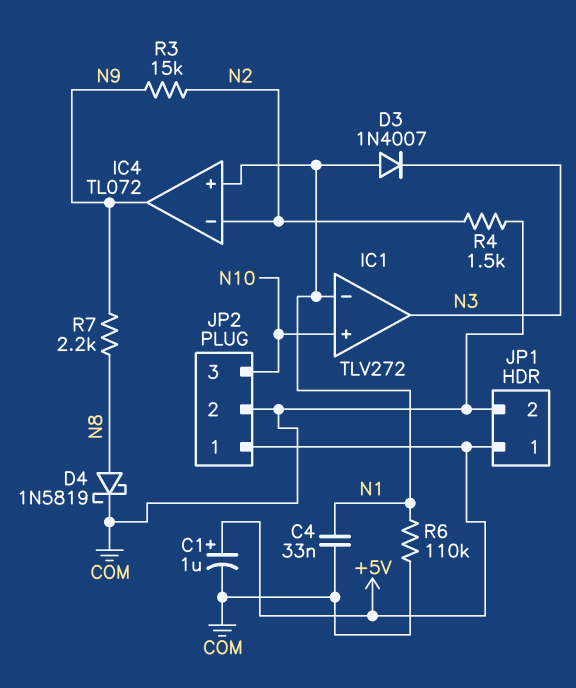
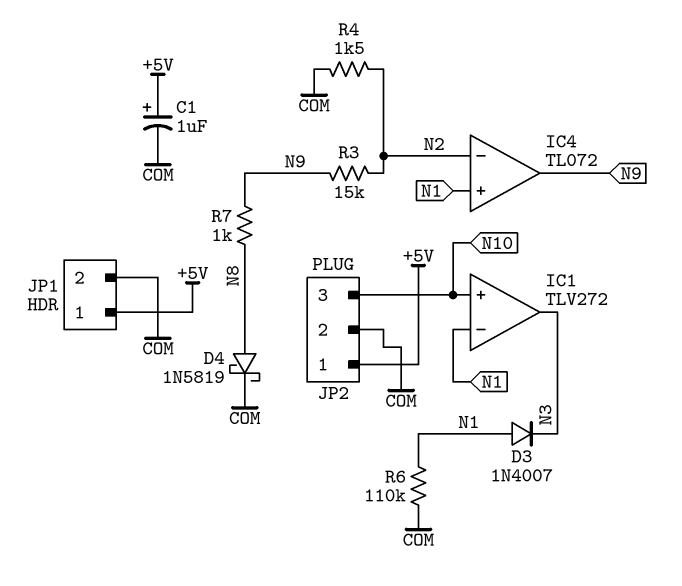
C4: 33nF (COM, N1) -> none
R7: 2.2k (N8, N9) -> 1k (N8, N9)

